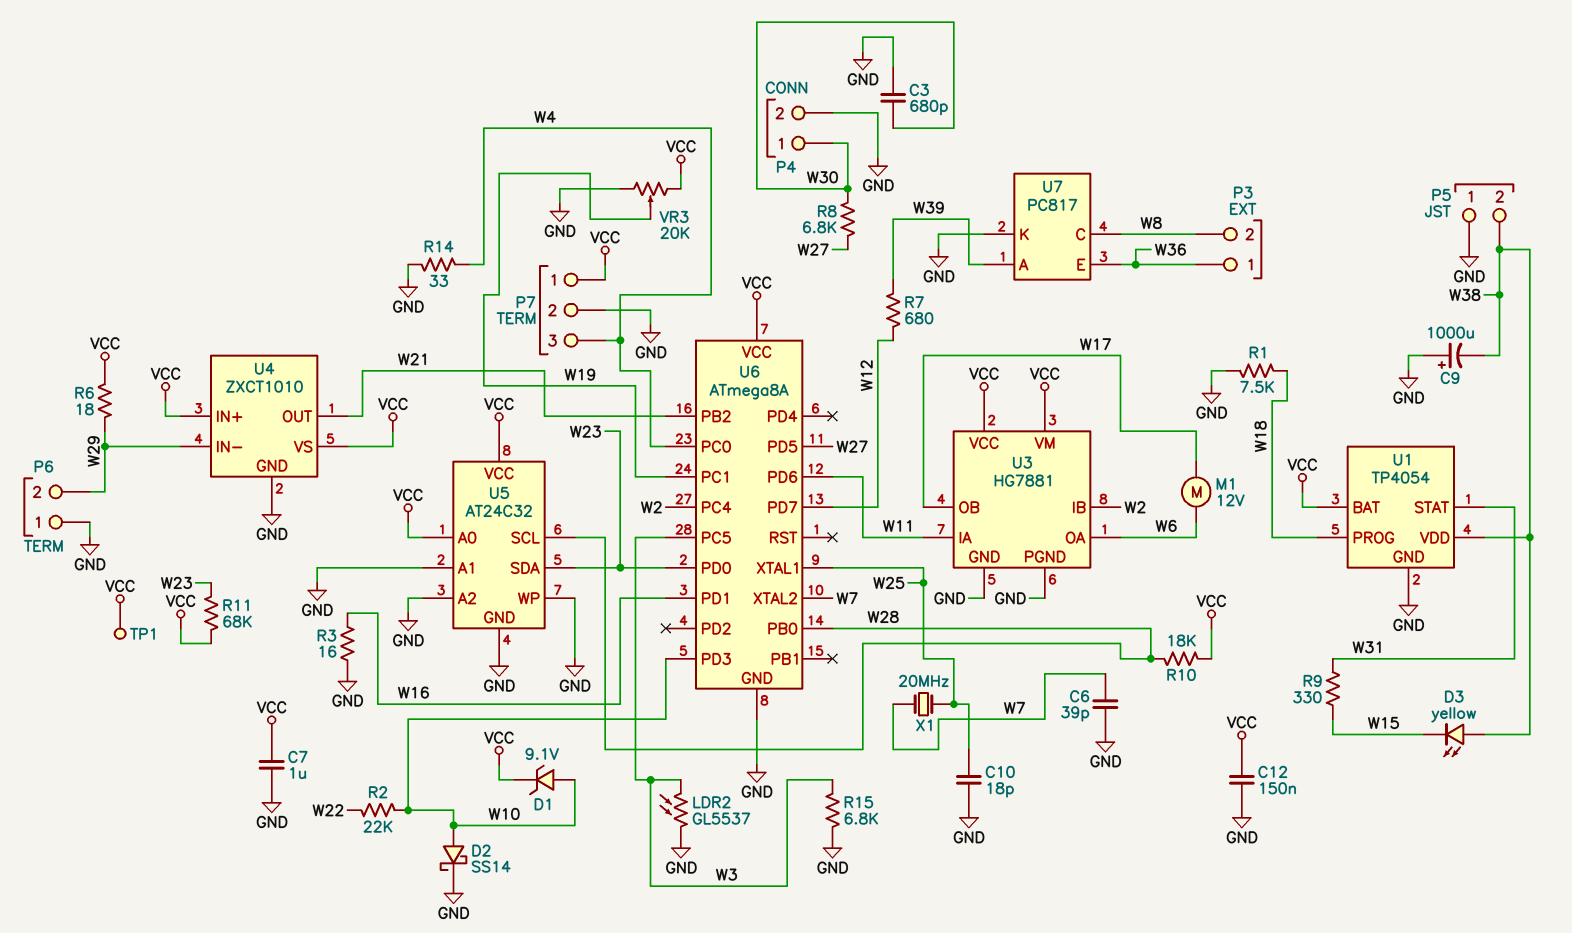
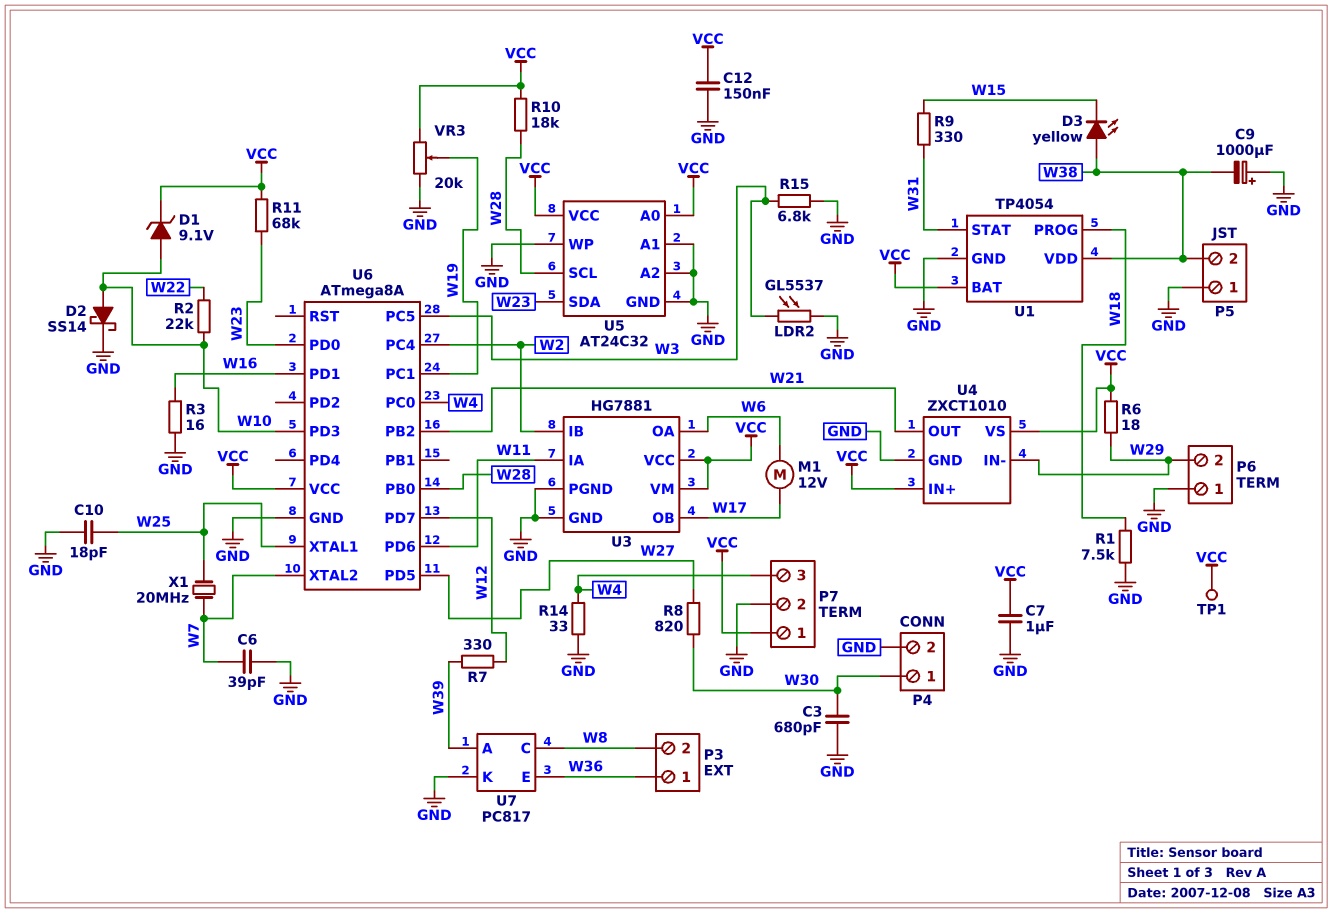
R7: 680 (W12, W39) -> 330 (W12, W39)
R8: 6.8k (W27, W30) -> 820 (W27, W30)

